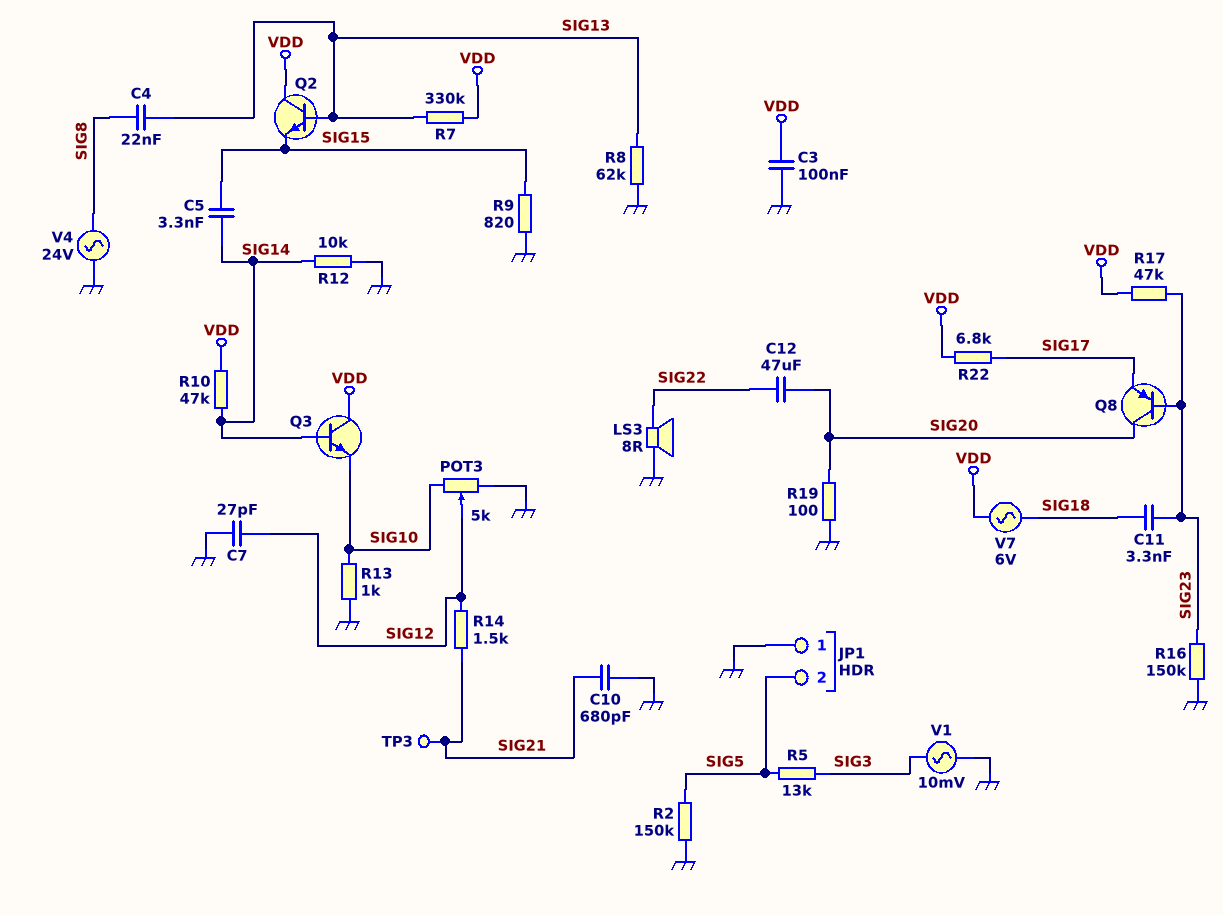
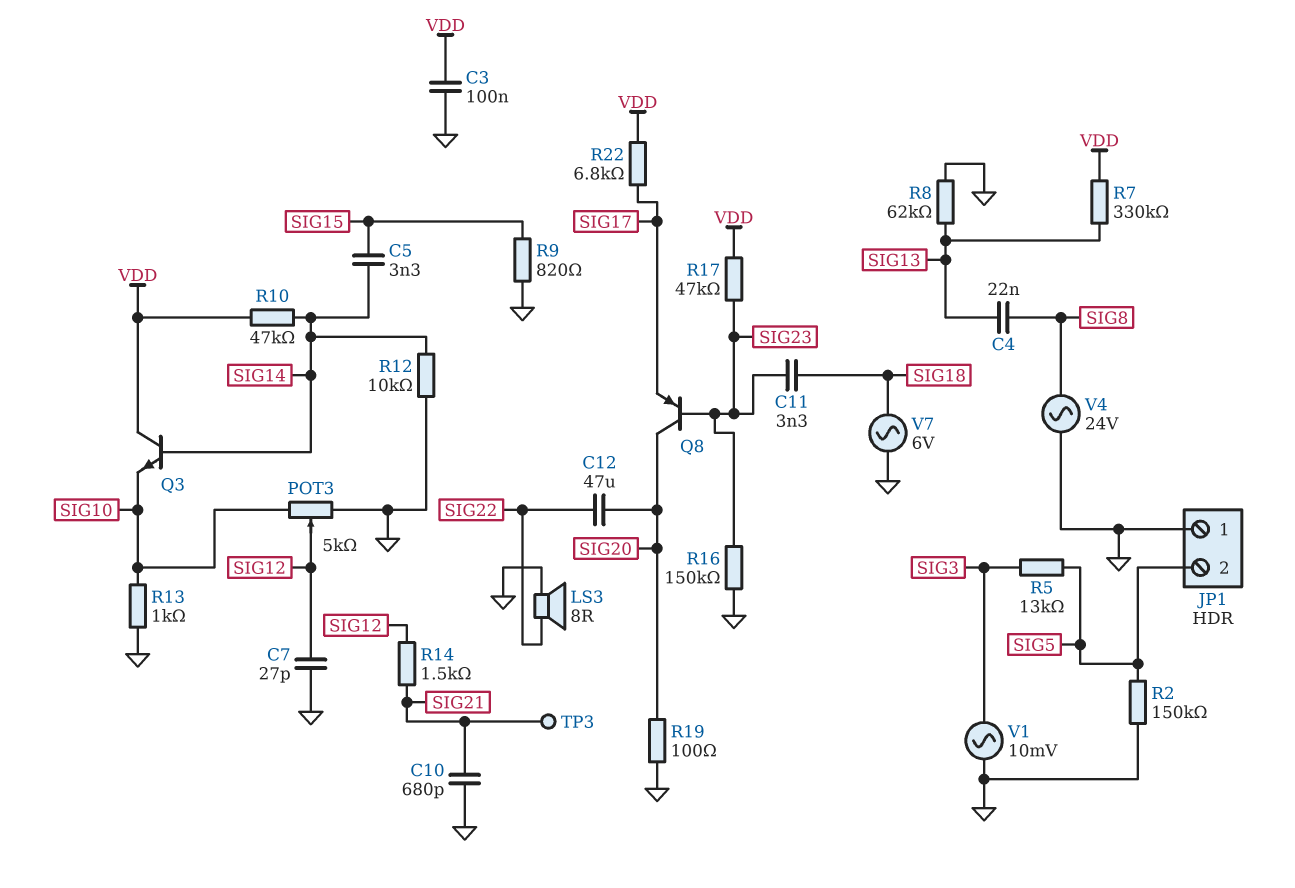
Q2: NPN (B SIG13, C VDD, E SIG15) -> none
V7: AC 6V (SIG18, VDD) -> AC 6V (GND, SIG18)

